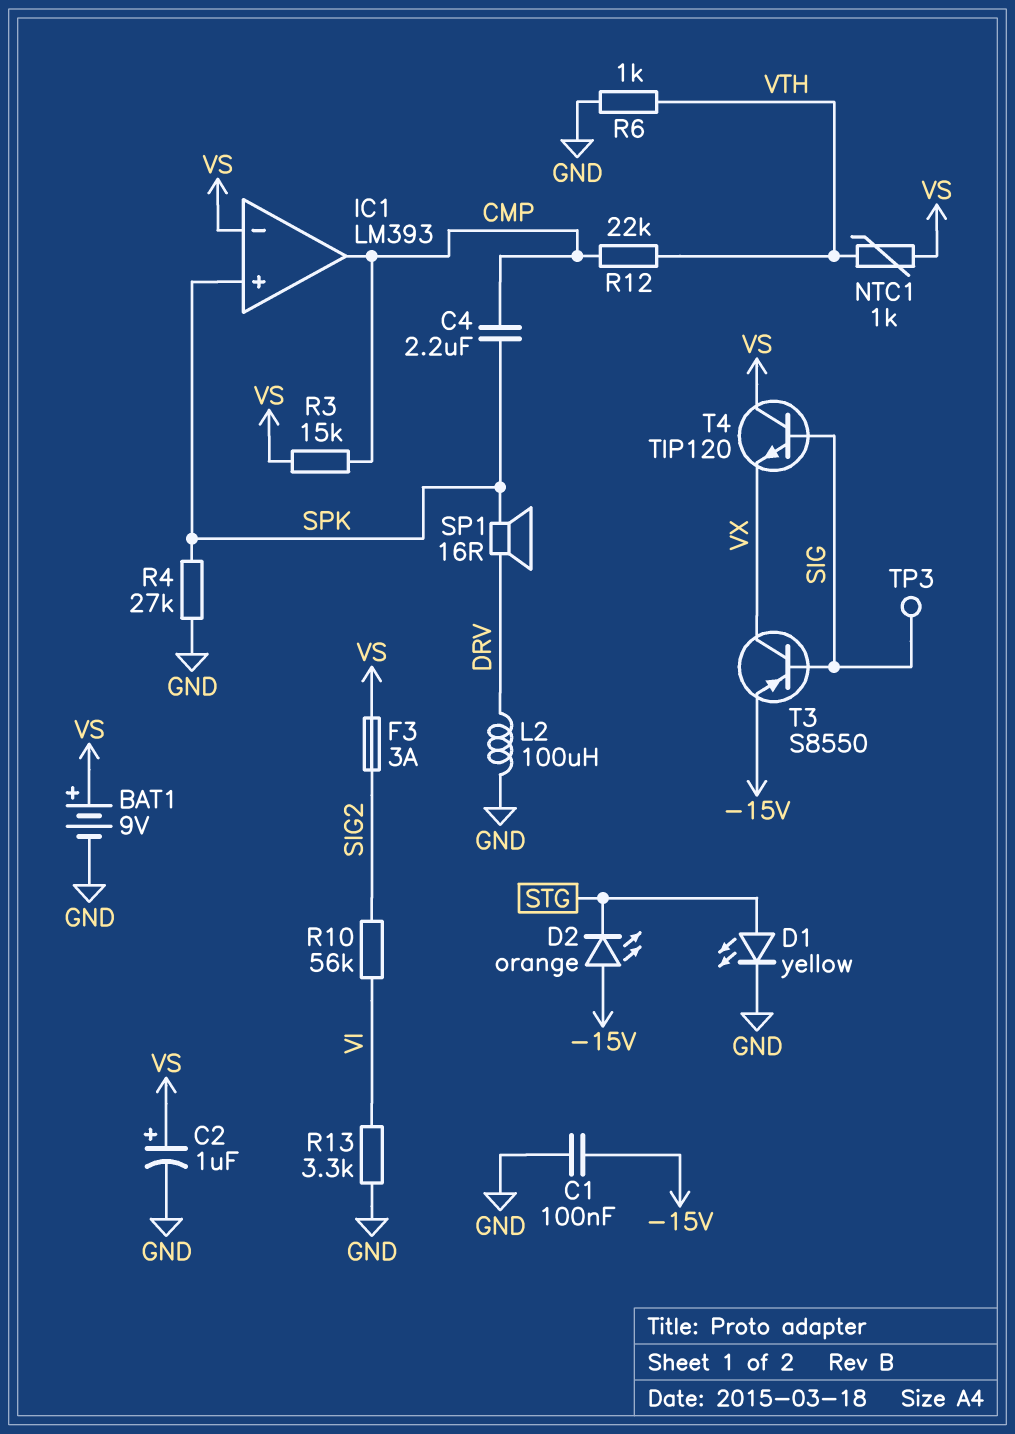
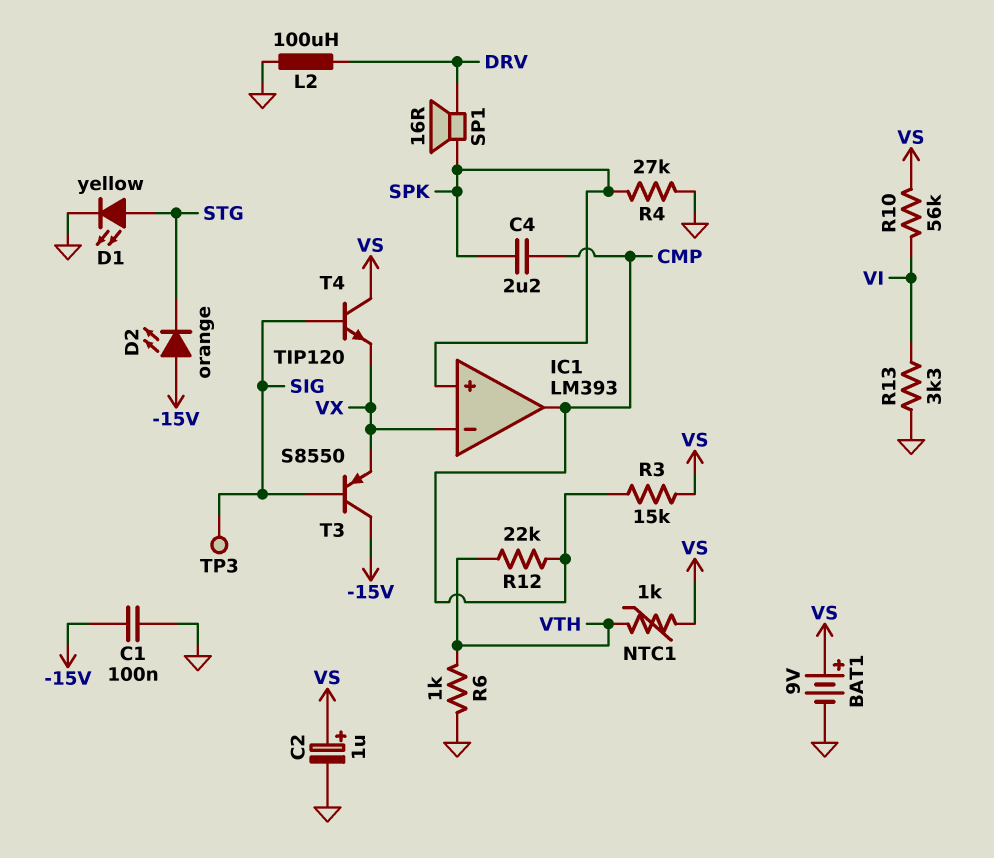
F3: 3A (SIG2, VS) -> none
IC1 pin in-: VS -> VX
R10: 56k (SIG2, VI) -> 56k (VI, VS)
T3: PNP S8550 (B SIG, C VX, E -15V) -> PNP S8550 (B SIG, C -15V, E VX)

